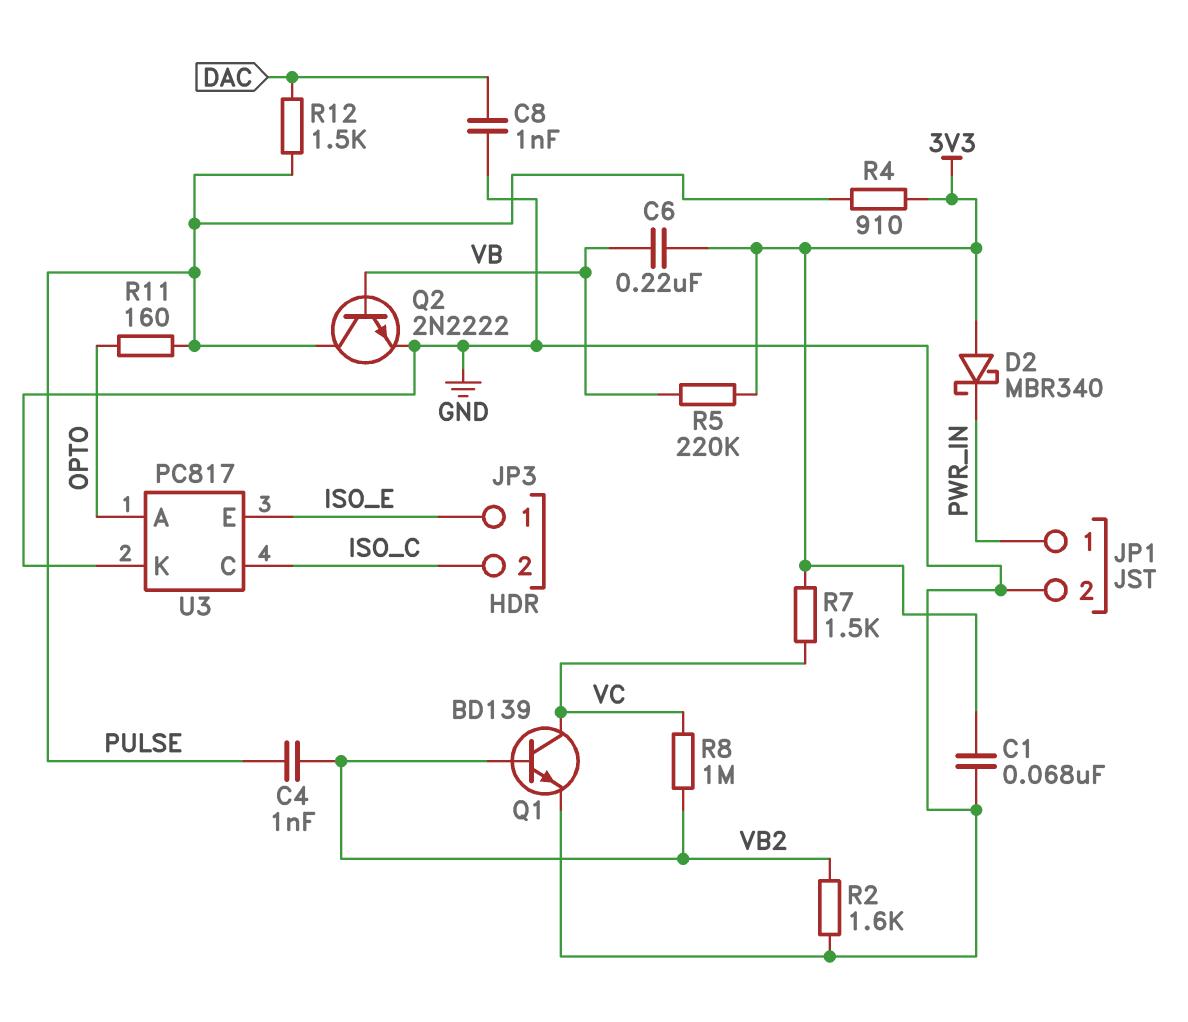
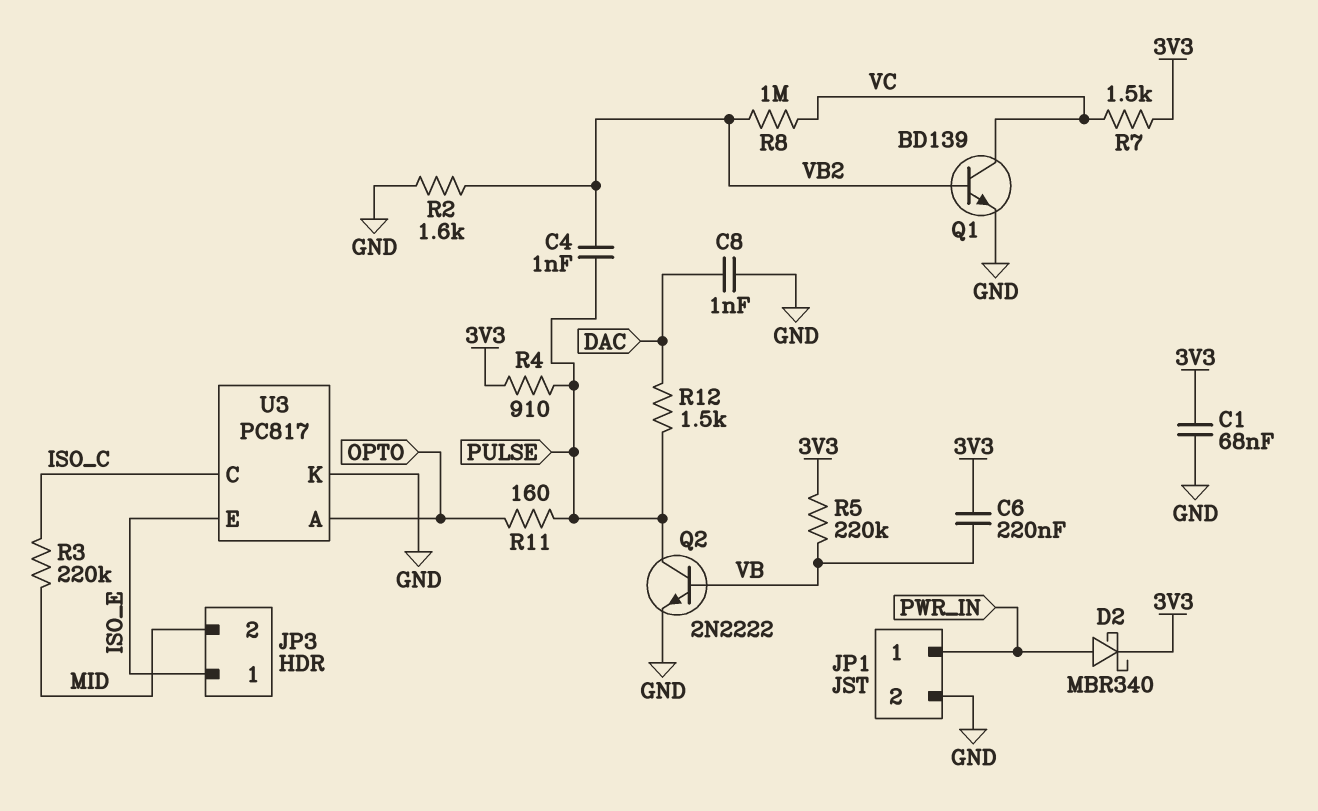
D2: schottky MBR340 (A 3V3, K PWR_IN) -> schottky MBR340 (A PWR_IN, K 3V3)
JP3 pin 2: ISO_C -> MID
R3: none -> 220k (ISO_C, MID)

